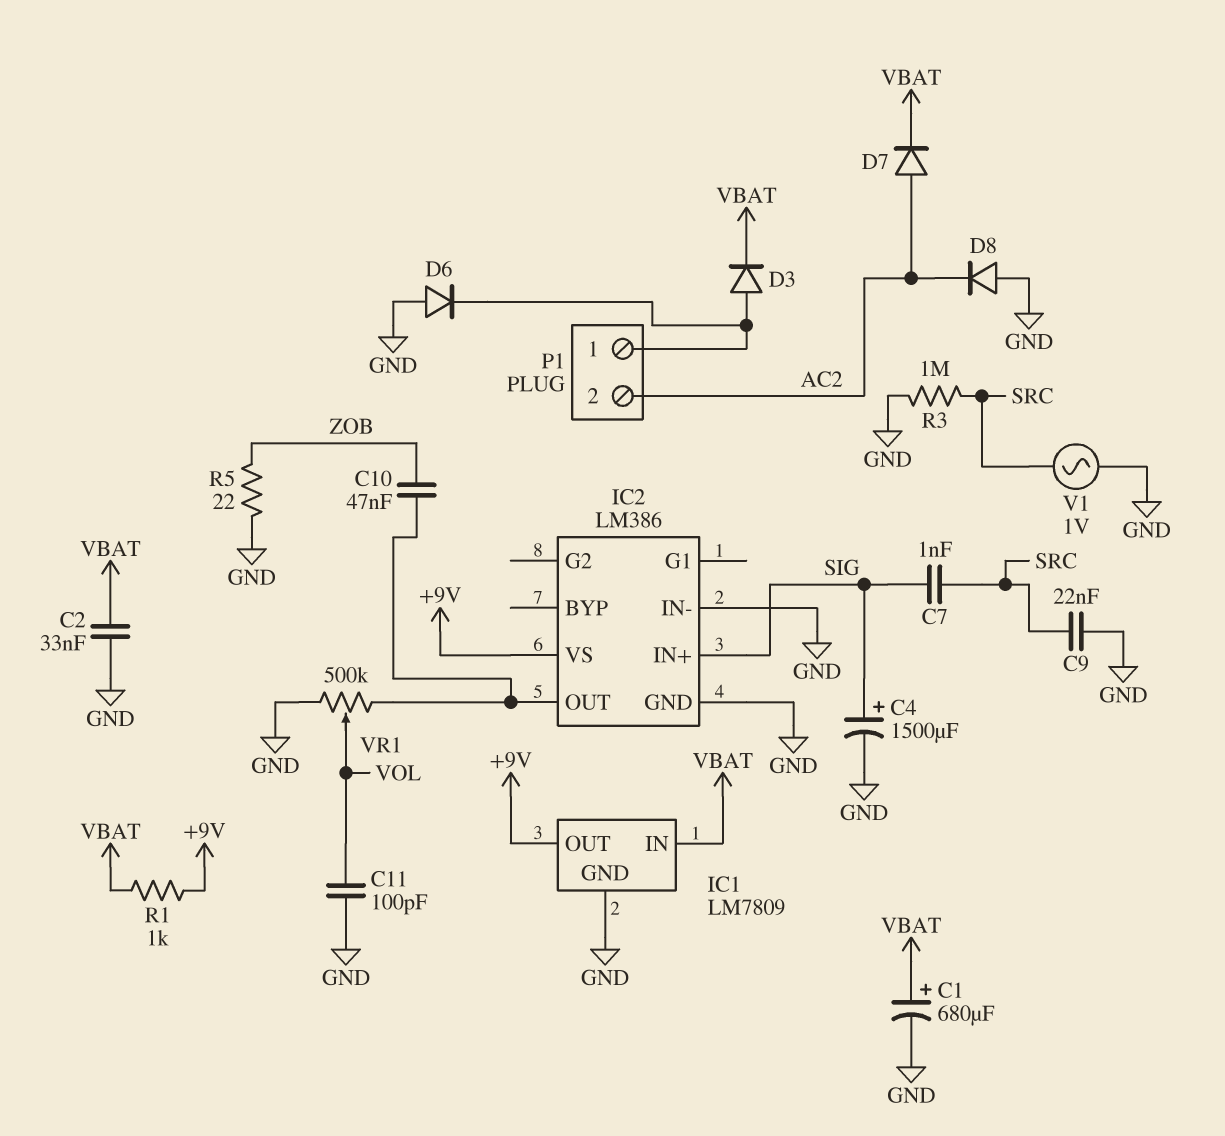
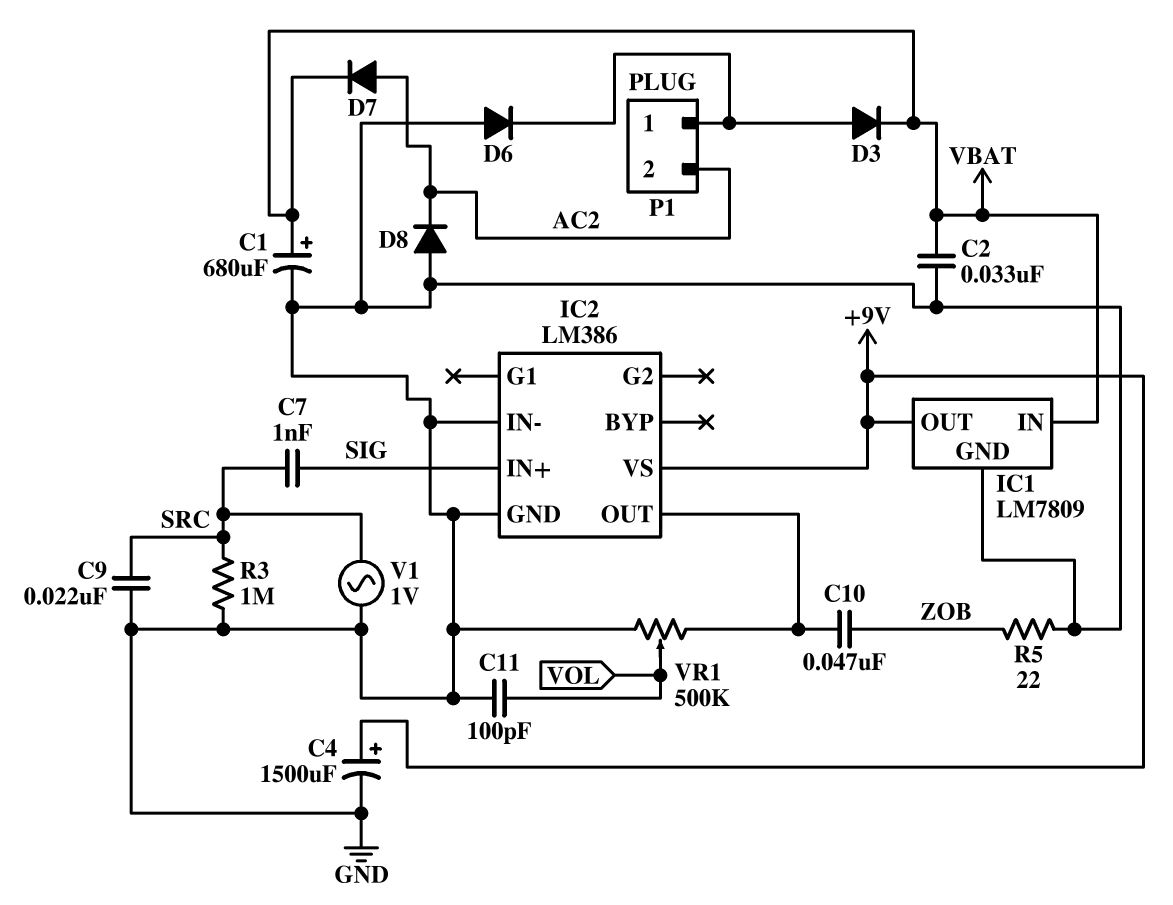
C4: 1500uF (plus SIG, minus GND) -> 1500uF (plus +9V, minus GND)
R1: 1k (+9V, VBAT) -> none

